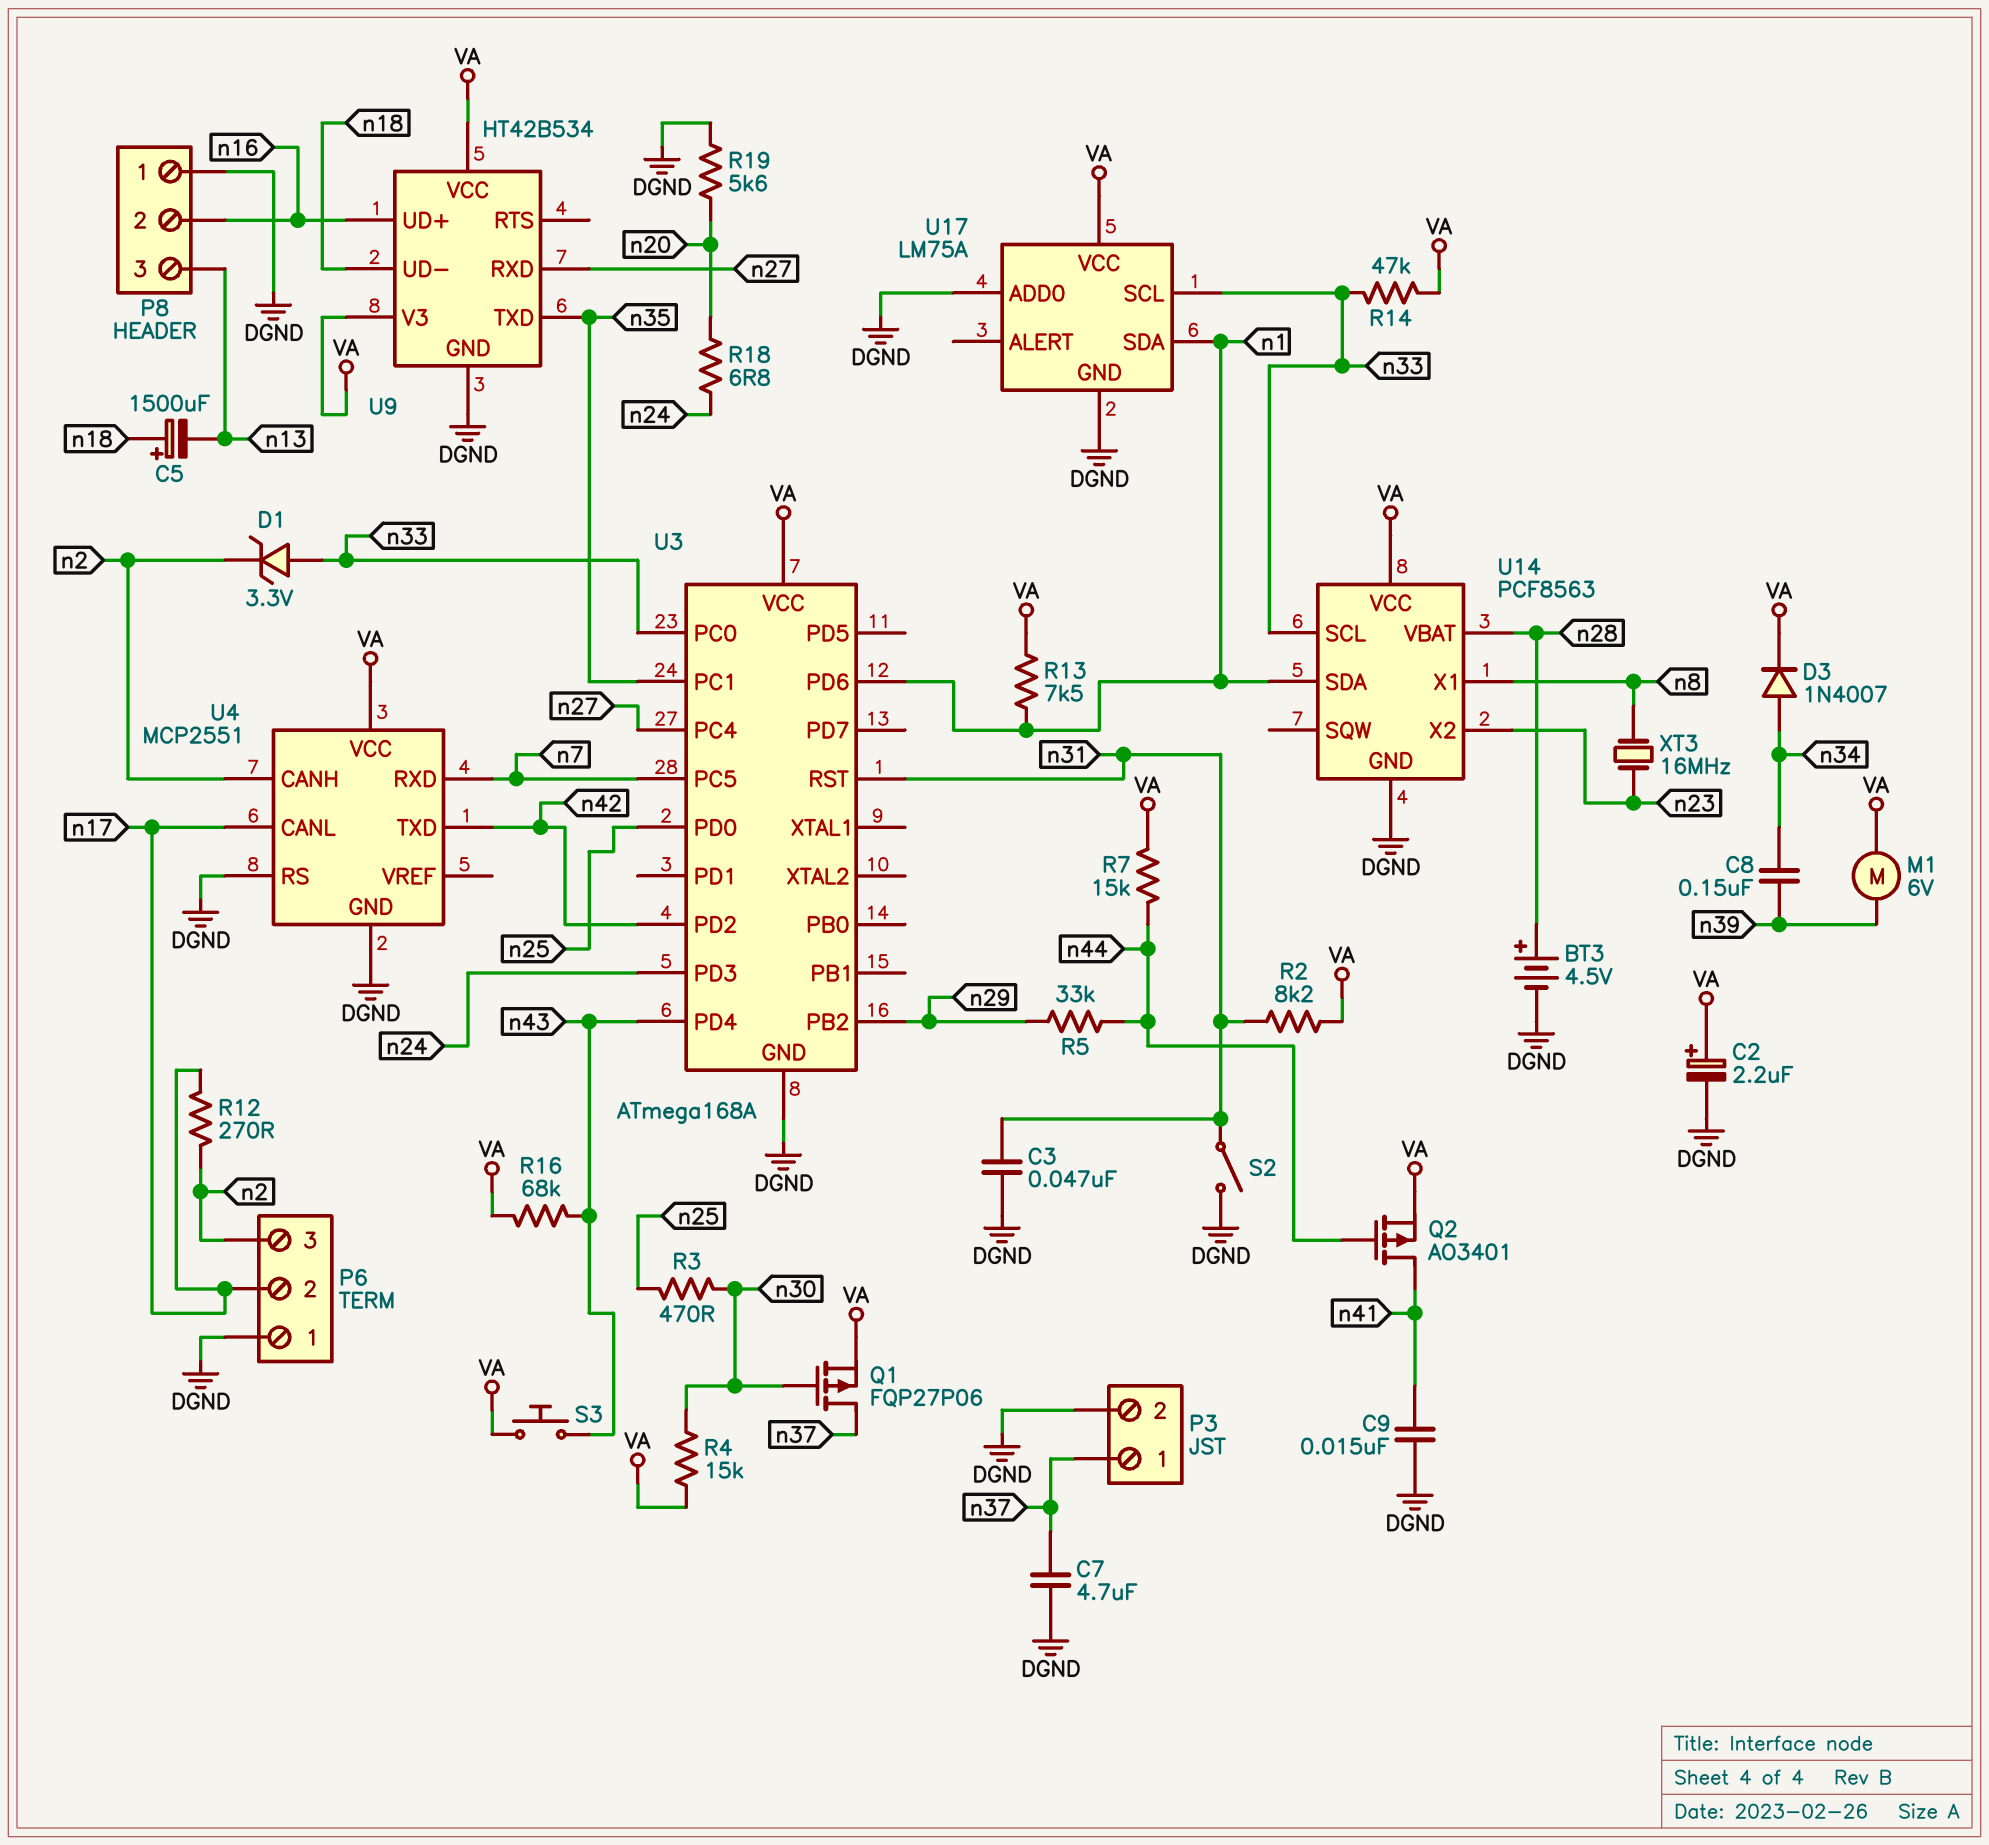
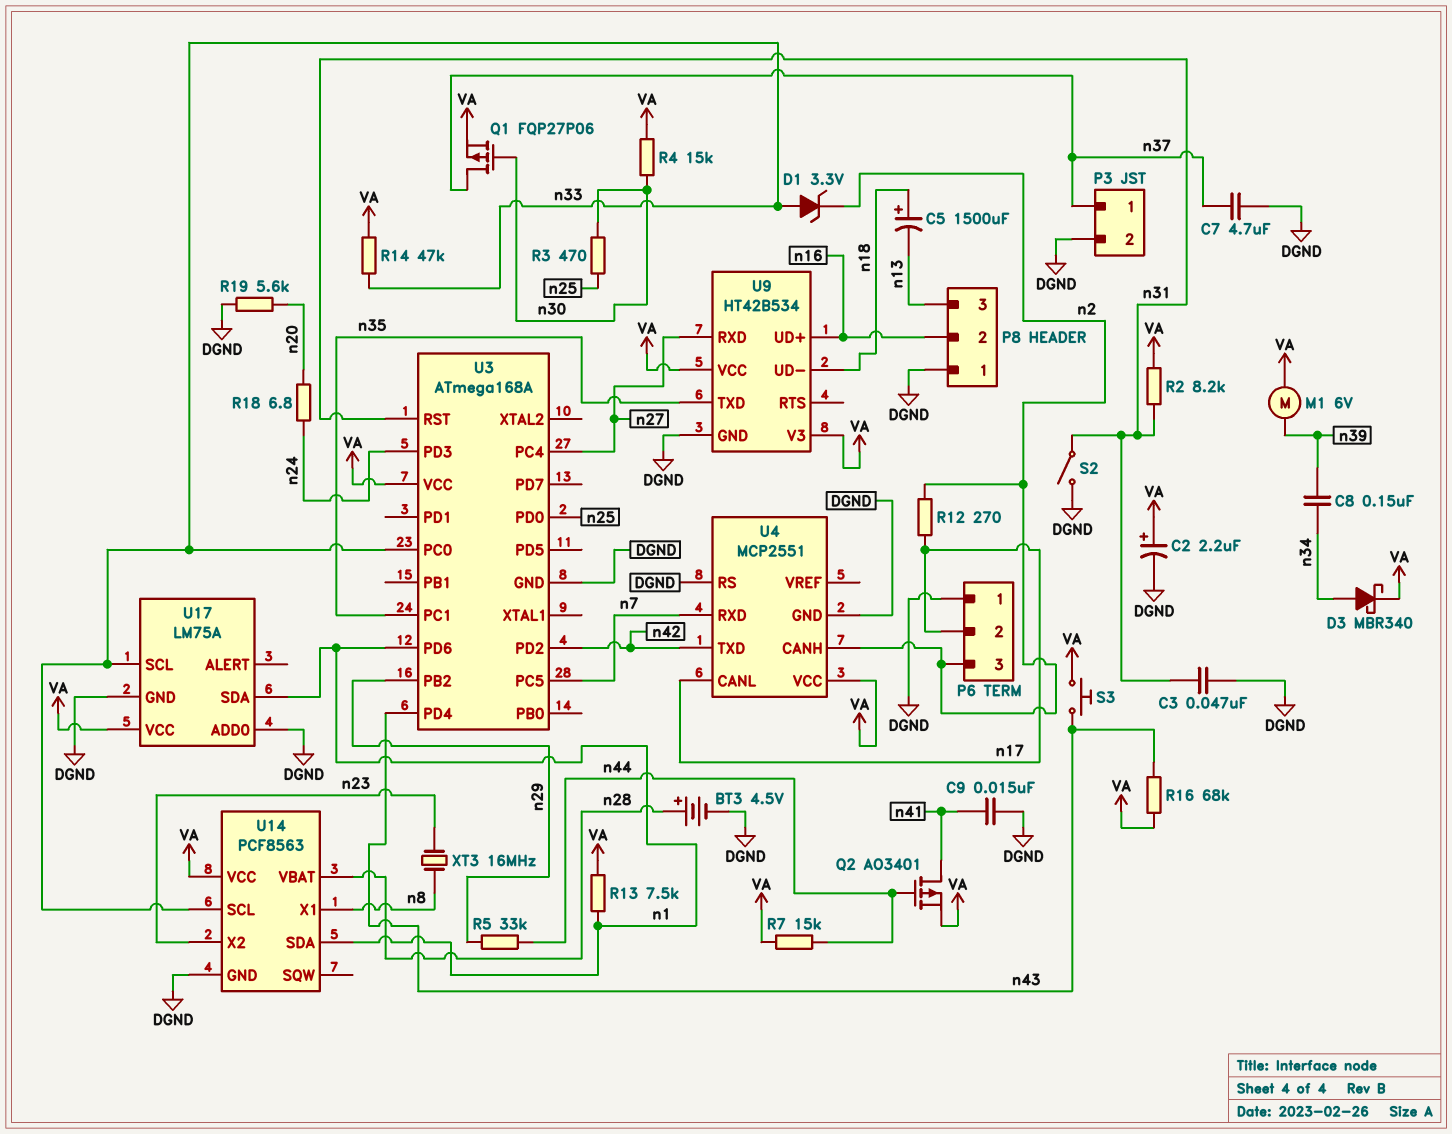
D3: diode 1N4007 (A n34, K VA) -> schottky MBR340 (A n34, K VA)

